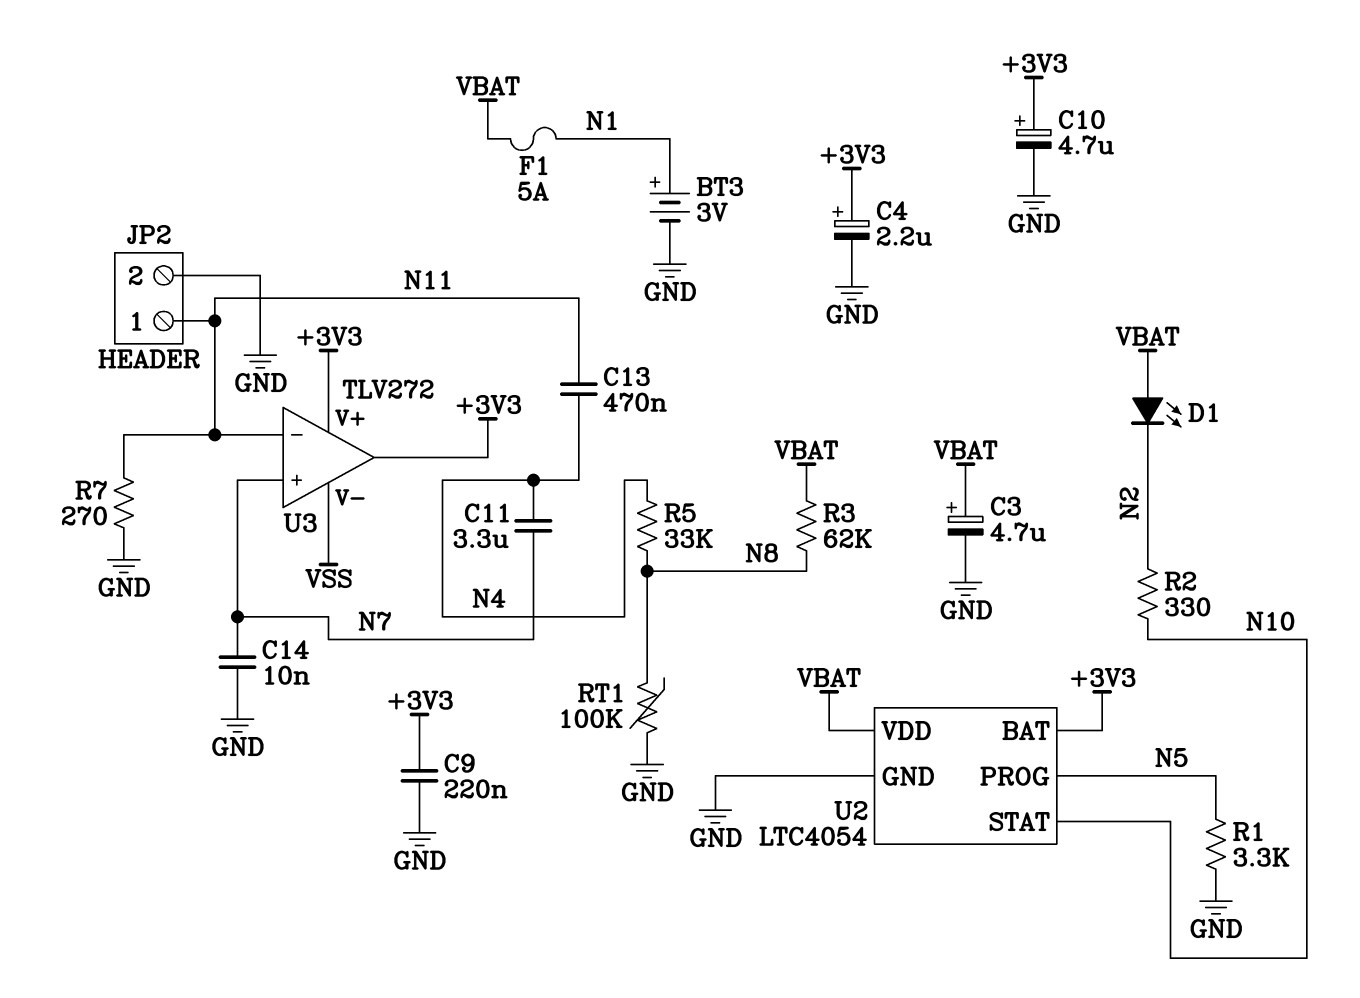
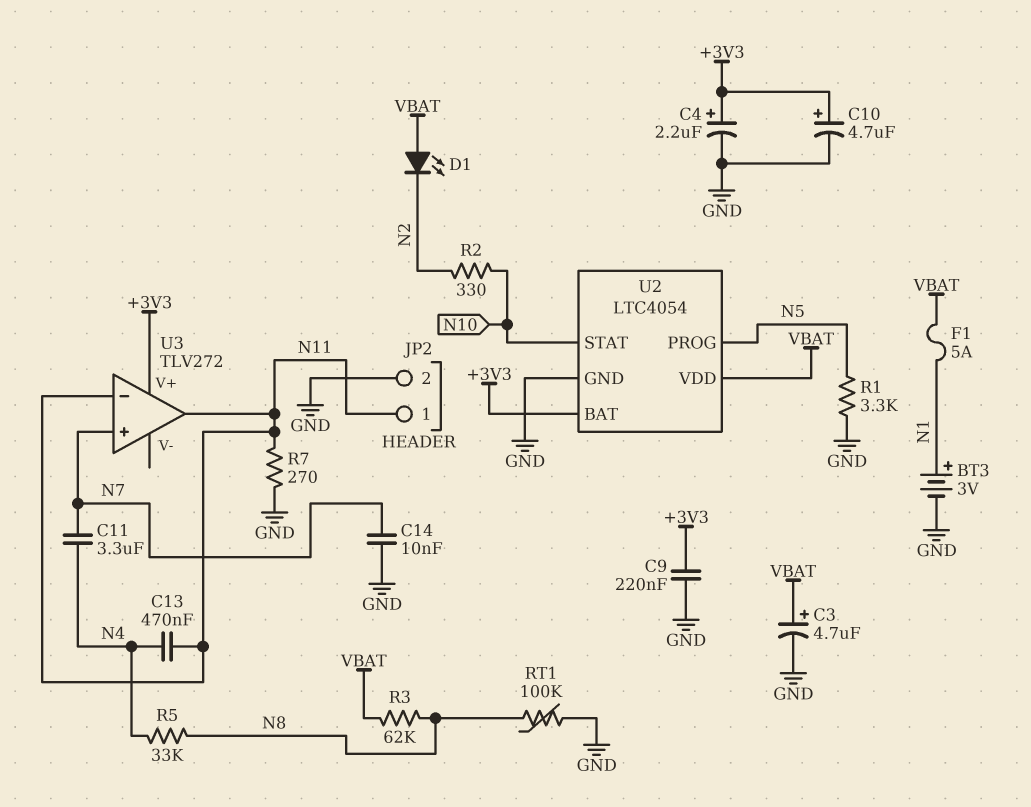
U3 pin V-: VSS -> none
U3 pin out: +3V3 -> N11

